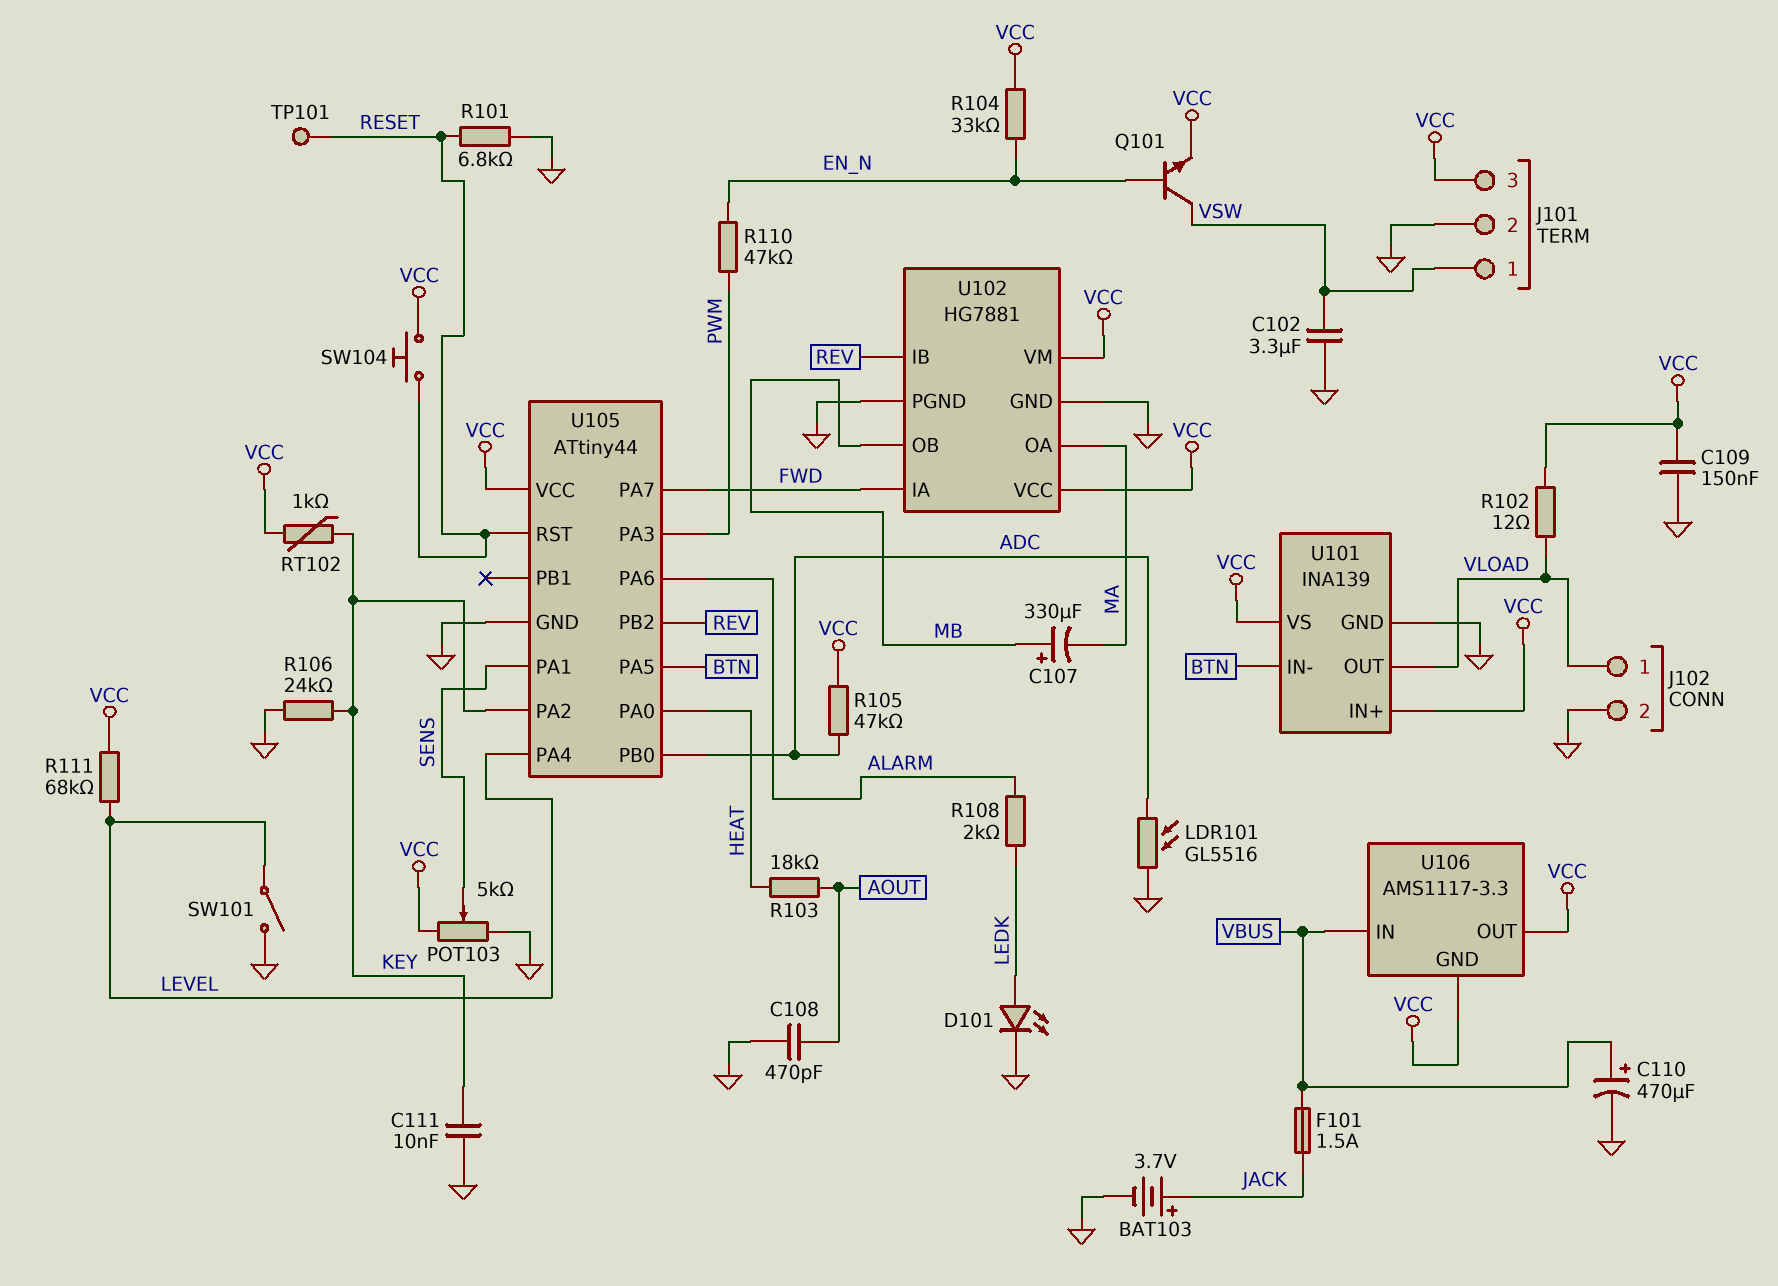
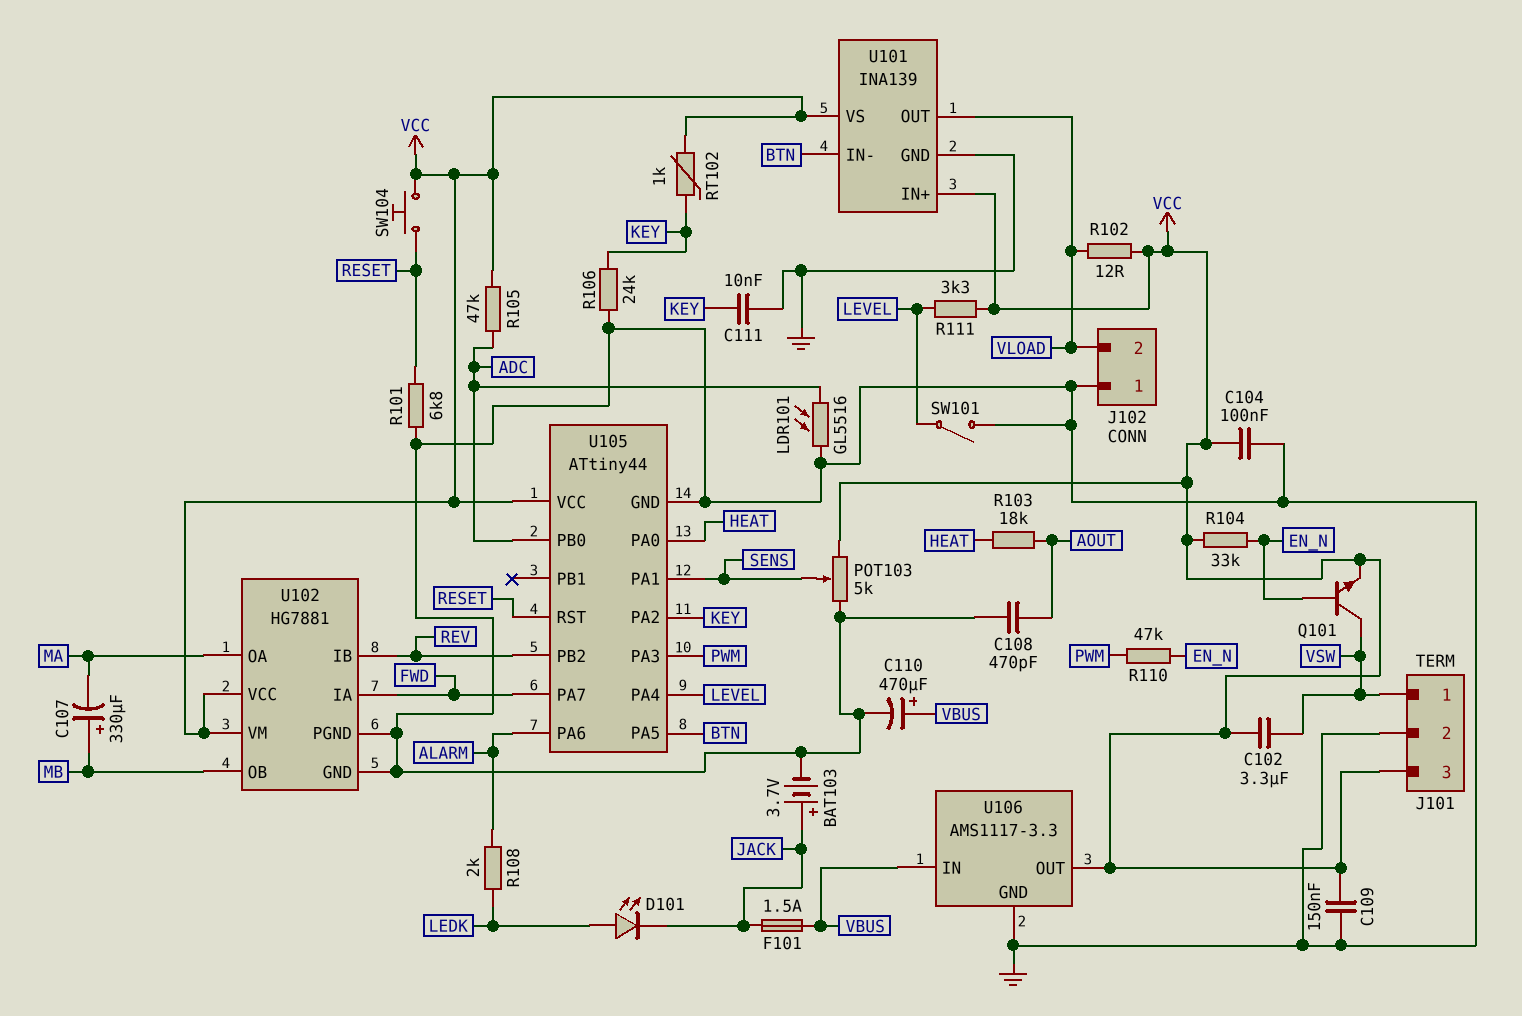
C102: 3.3uF (GND, VSW) -> 3.3uF (VCC, VSW)
C104: none -> 100nF (GND, VCC)
D101: LED (A LEDK, K GND) -> LED (A LEDK, K JACK)
J102 pin 1: VLOAD -> GND
J102 pin 2: GND -> VLOAD
R111: 68k (LEVEL, VCC) -> 3.3k (LEVEL, VCC)
TP101: test point (RESET) -> none
U106 pin GND: VCC -> GND

